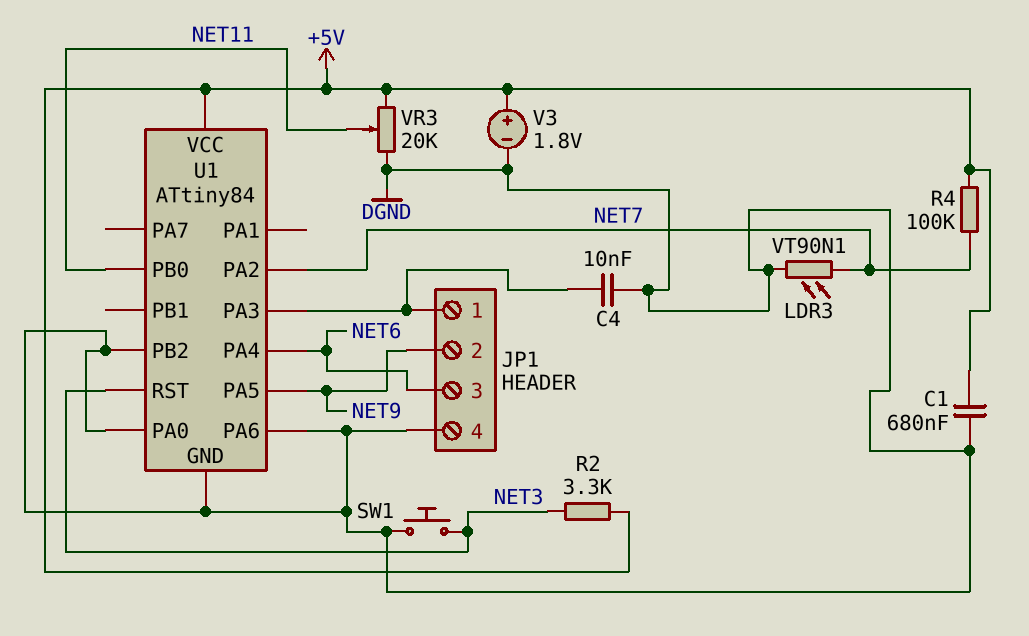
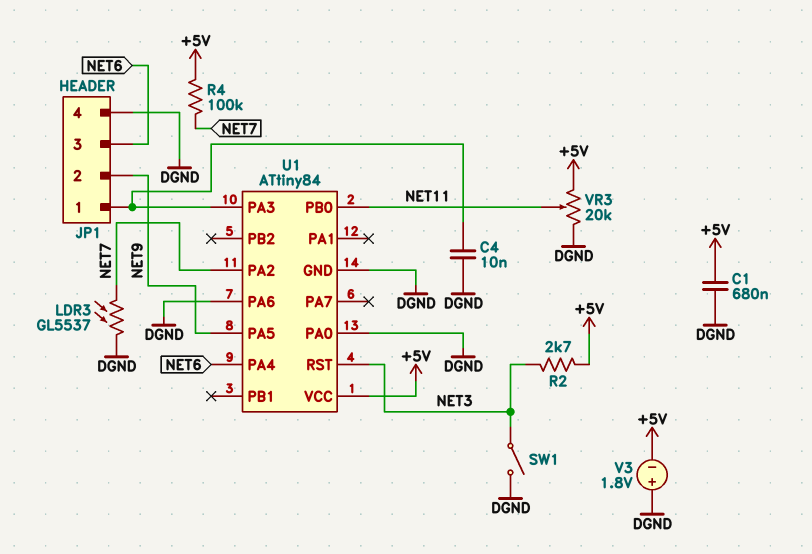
LDR3: VT90N1 (DGND, NET7) -> GL5537 (DGND, NET7)
R2: 3.3k (+5V, NET3) -> 2.7k (+5V, NET3)
SW1: button (DGND, NET3) -> switch (DGND, NET3)
U1 pin PB2: DGND -> none
V3: 1.8V (plus +5V, minus DGND) -> 1.8V (plus DGND, minus +5V)

